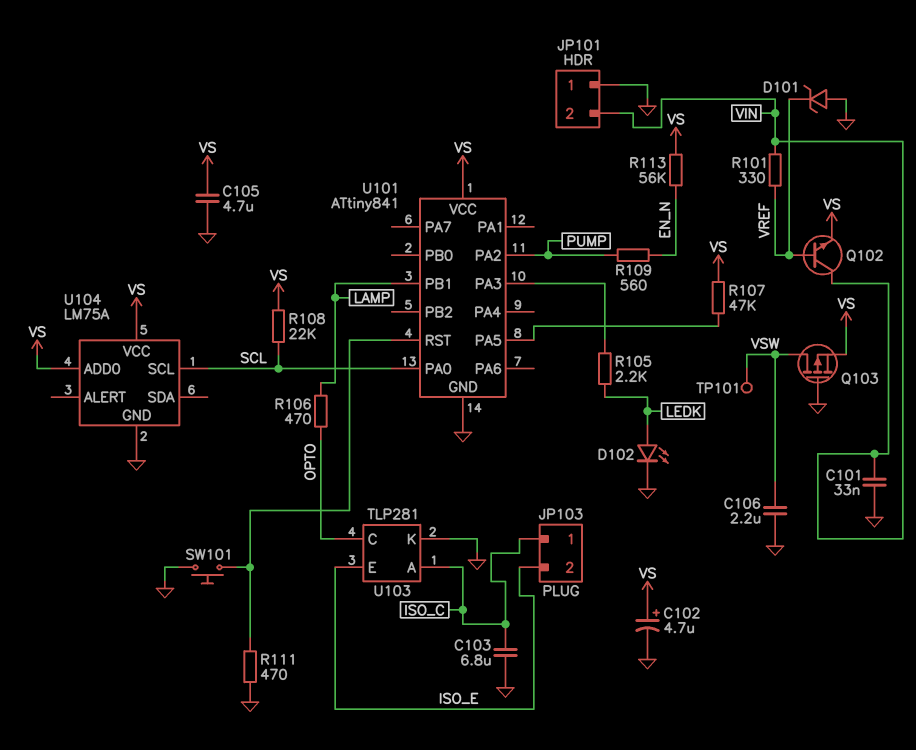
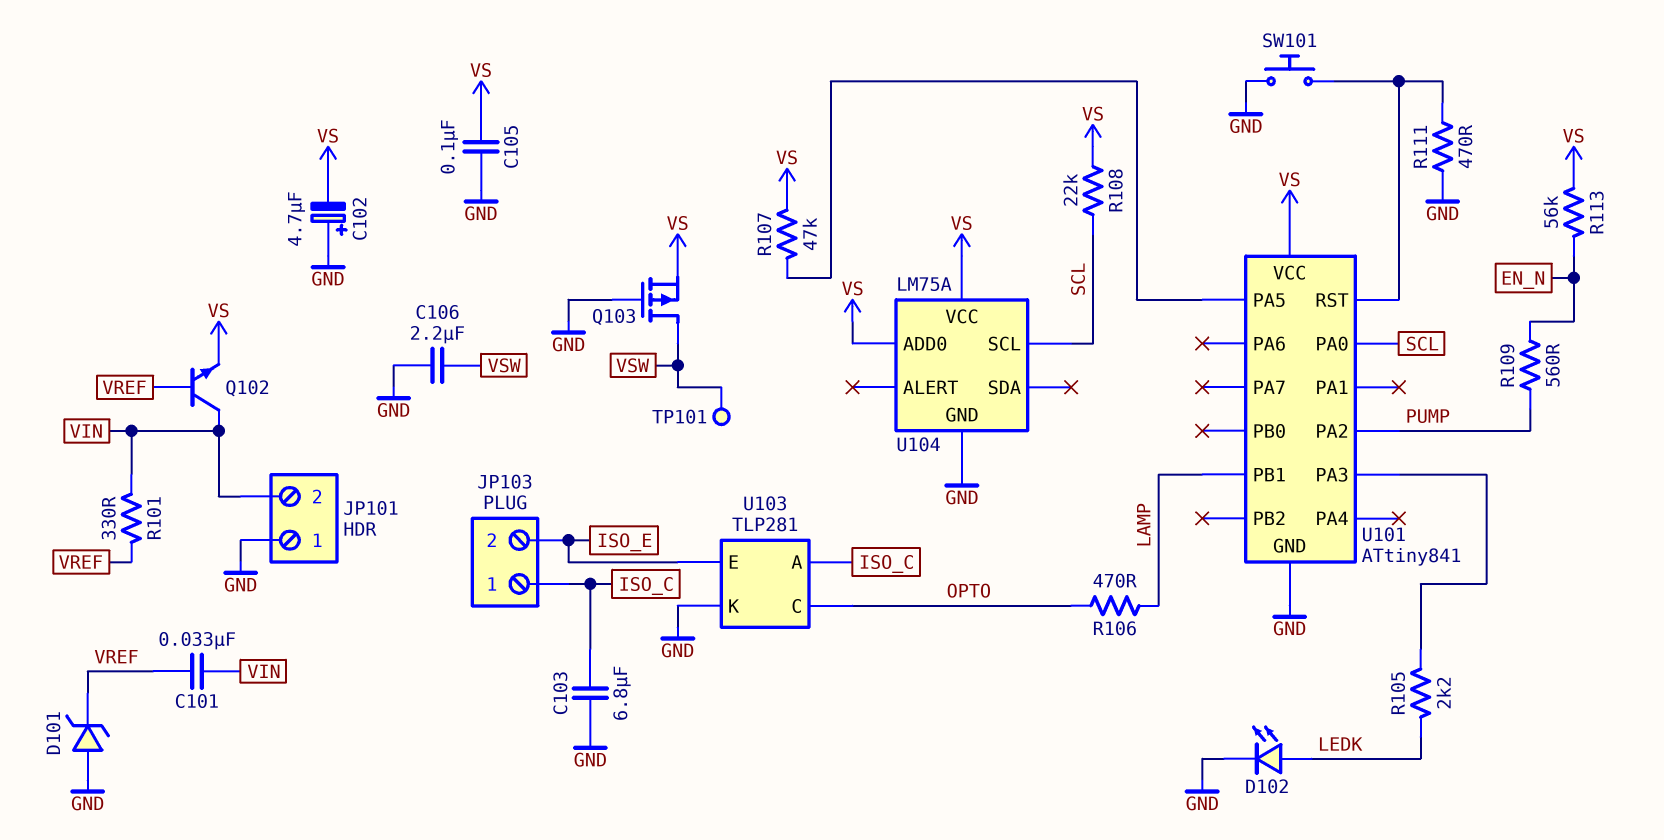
C101: 33nF (GND, VIN) -> 33nF (VIN, VREF)
C102: 4.7uF (plus VS, minus GND) -> 4.7uF (plus GND, minus VS)
C105: 4.7uF (GND, VS) -> 100nF (GND, VS)

